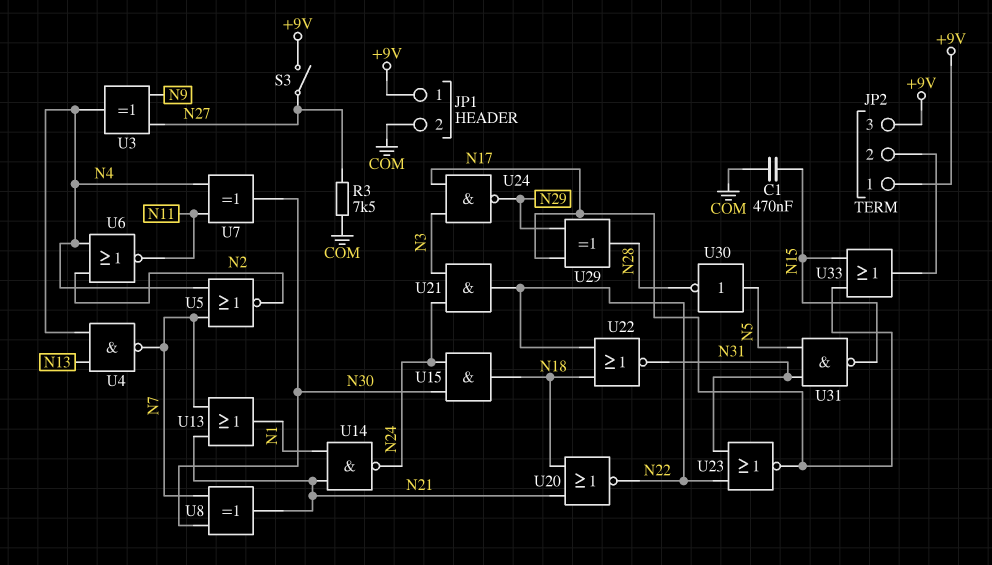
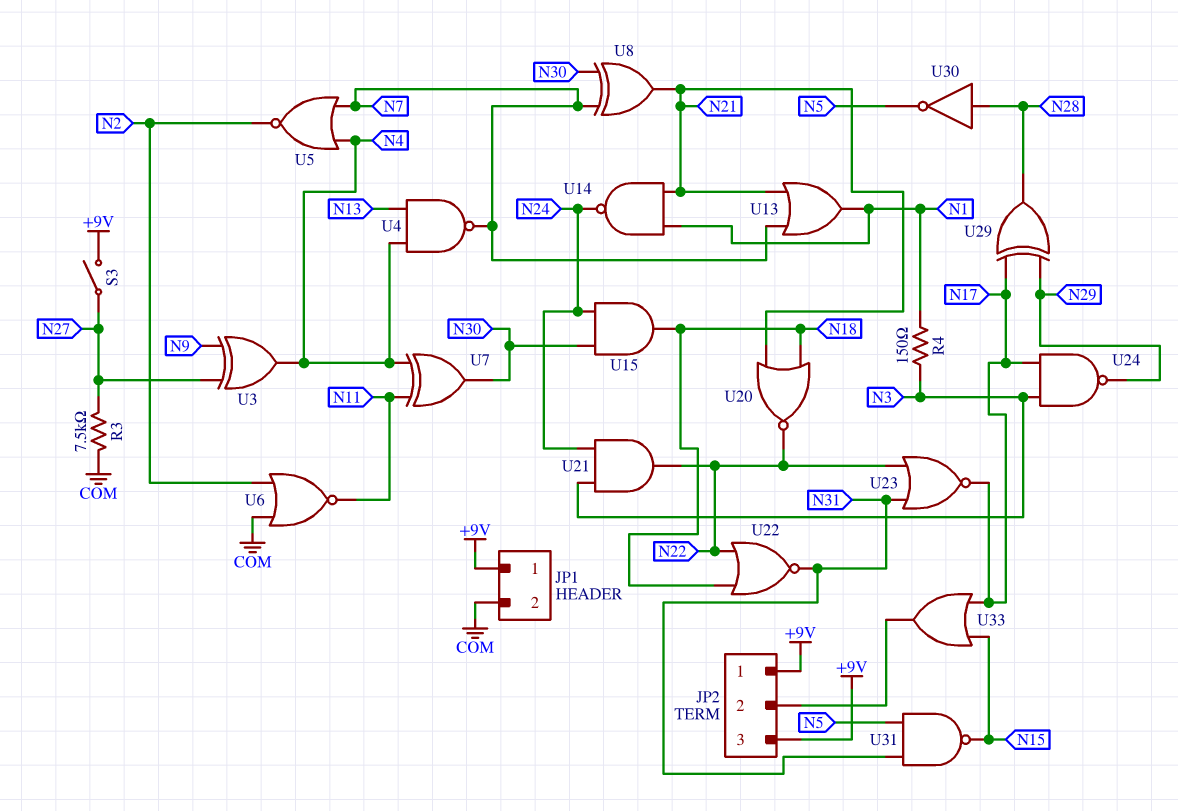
C1: 470nF (COM, N15) -> none
R4: none -> 150 (N1, N3)
U6: NOR (in N2, in N4, out N11) -> NOR (in COM, in N2, out N11)
U30: NOT (in N5, out N28) -> NOT (in N28, out N5)

